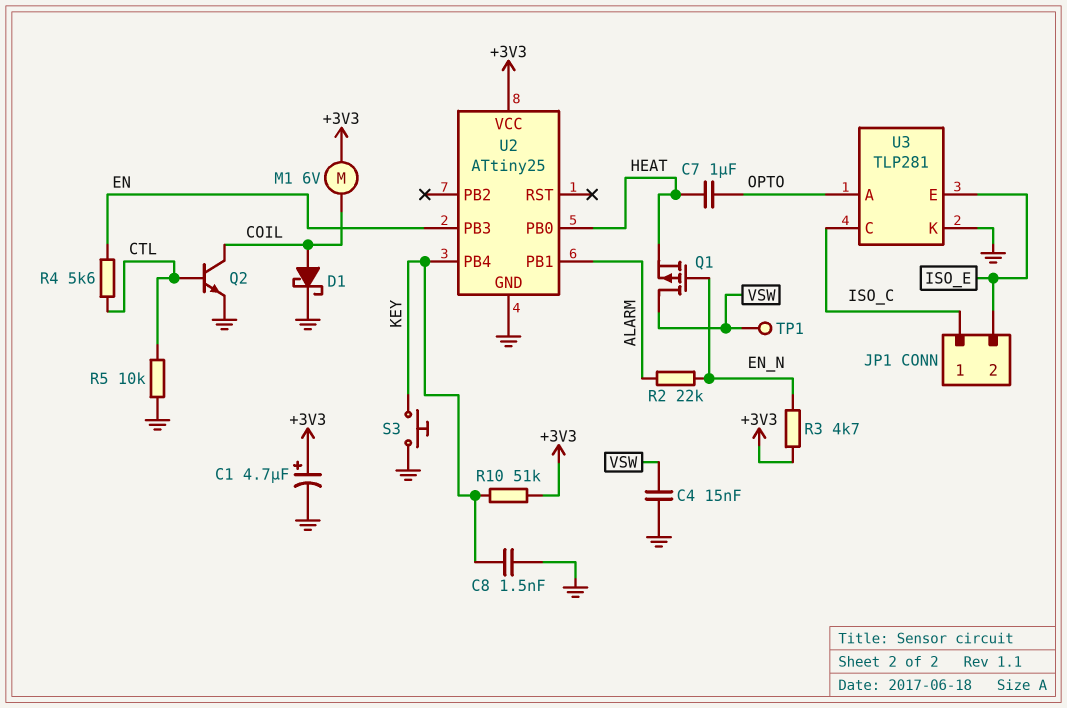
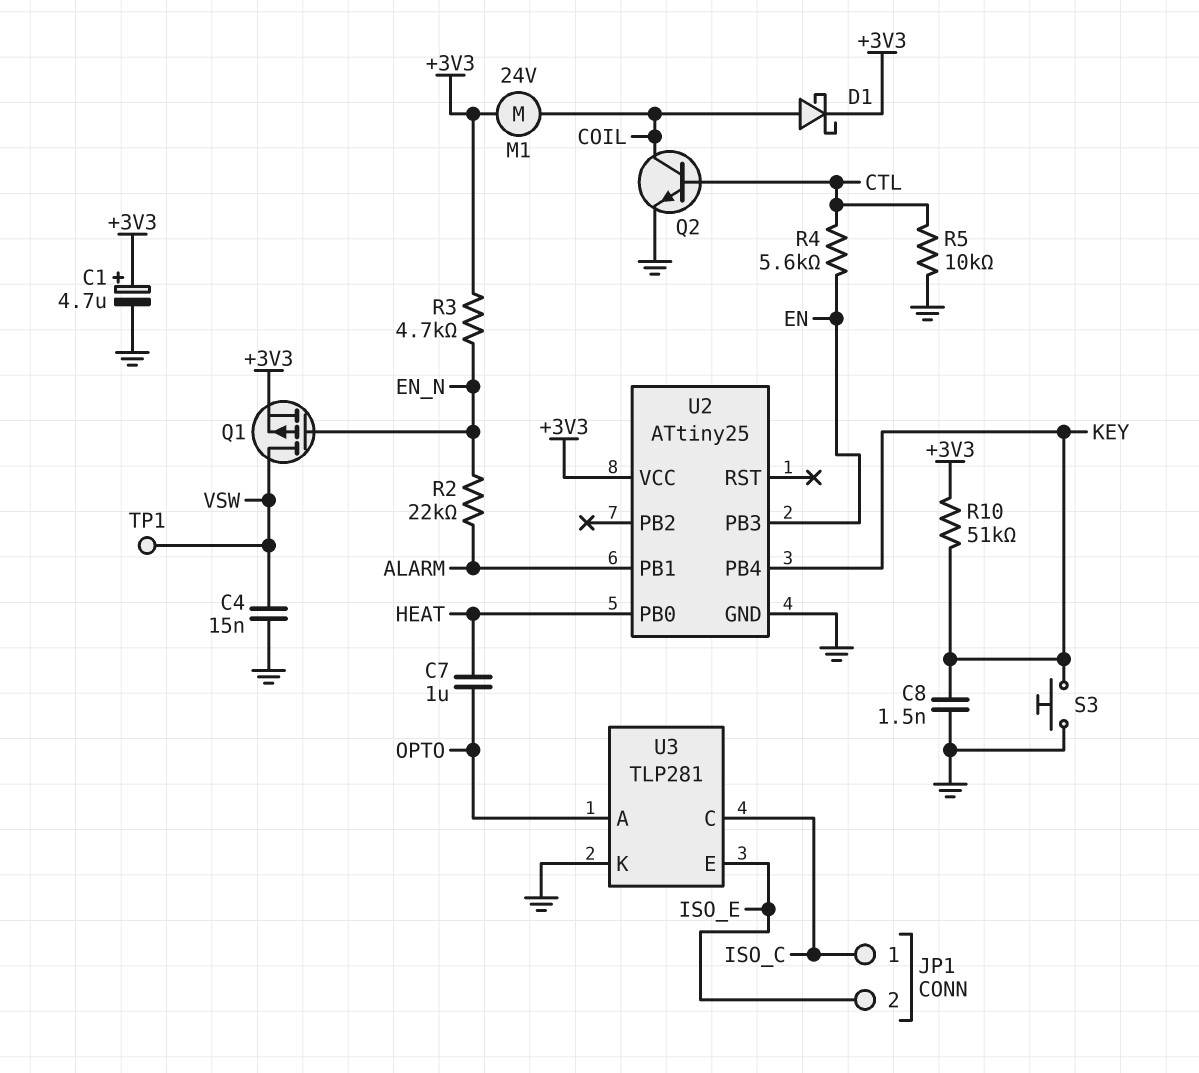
D1: schottky (A COIL, K GND) -> schottky (A COIL, K +3V3)
M1: motor 6V (+3V3, COIL) -> motor 24V (+3V3, COIL)
Q1: PMOS (G EN_N, D VSW, S HEAT) -> PMOS (G EN_N, D VSW, S +3V3)

